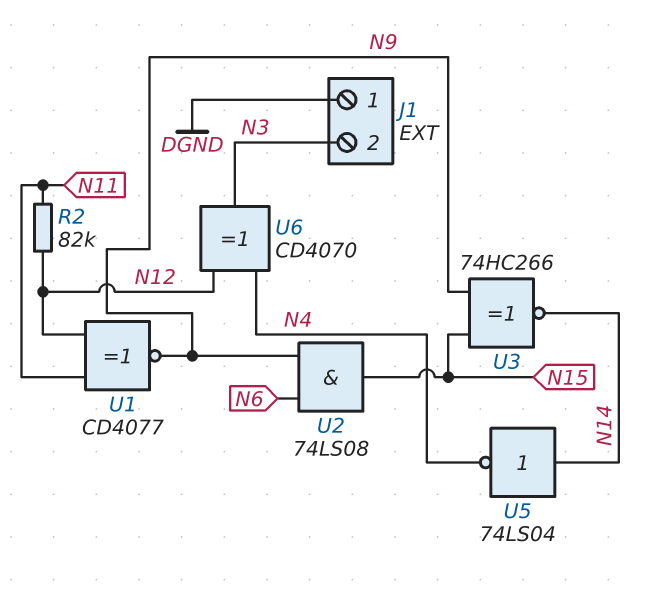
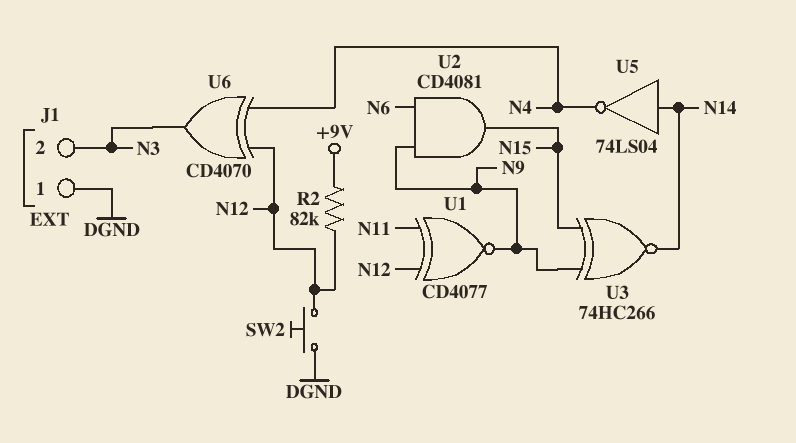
R2: 82k (N11, N12) -> 82k (+9V, N12)
SW2: none -> button (DGND, N12)
U2: AND 74LS08 (in N6, in N9, out N15) -> AND CD4081 (in N6, in N9, out N15)

